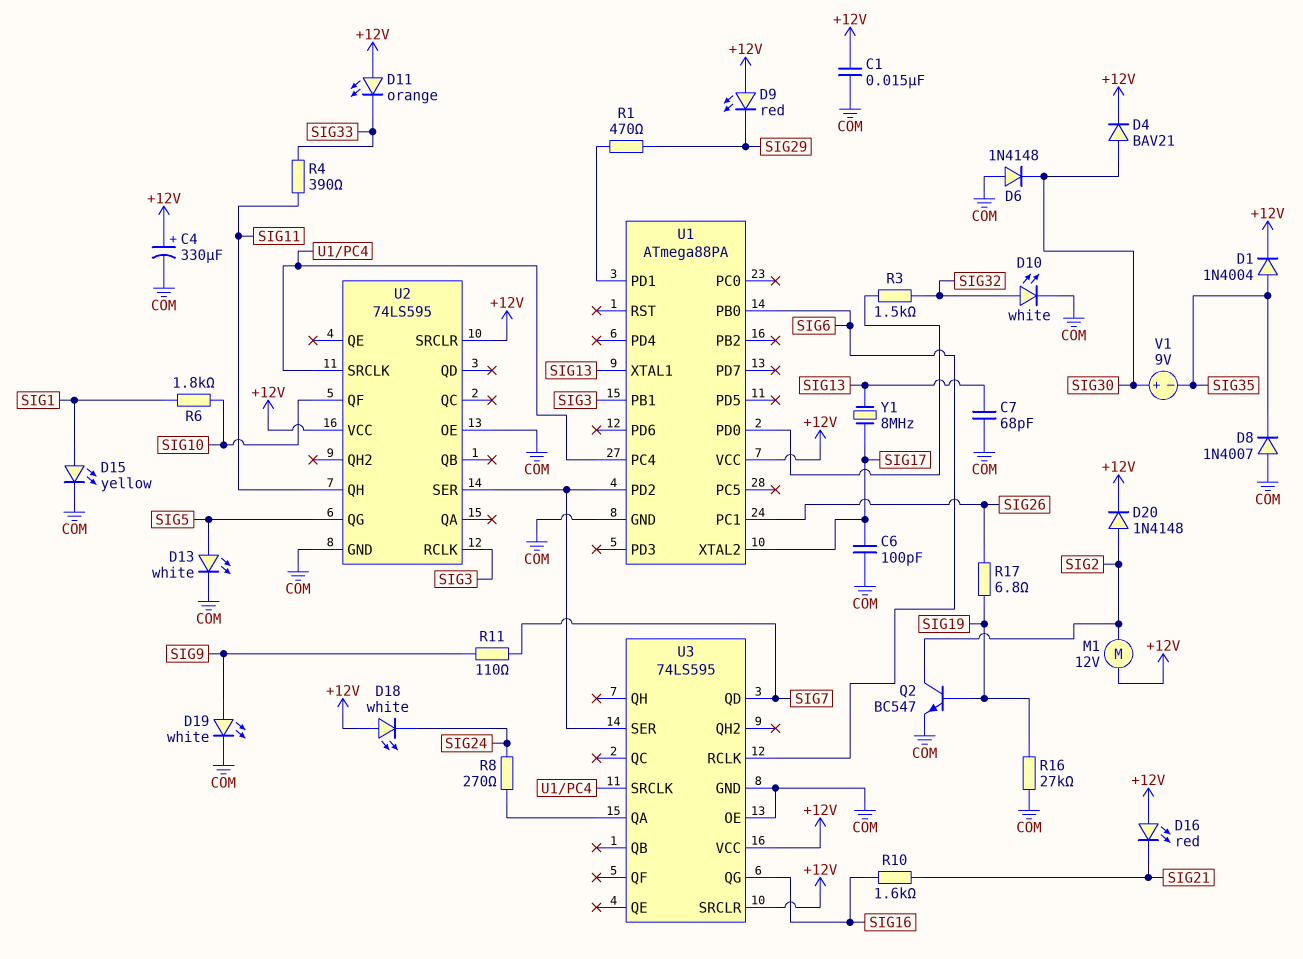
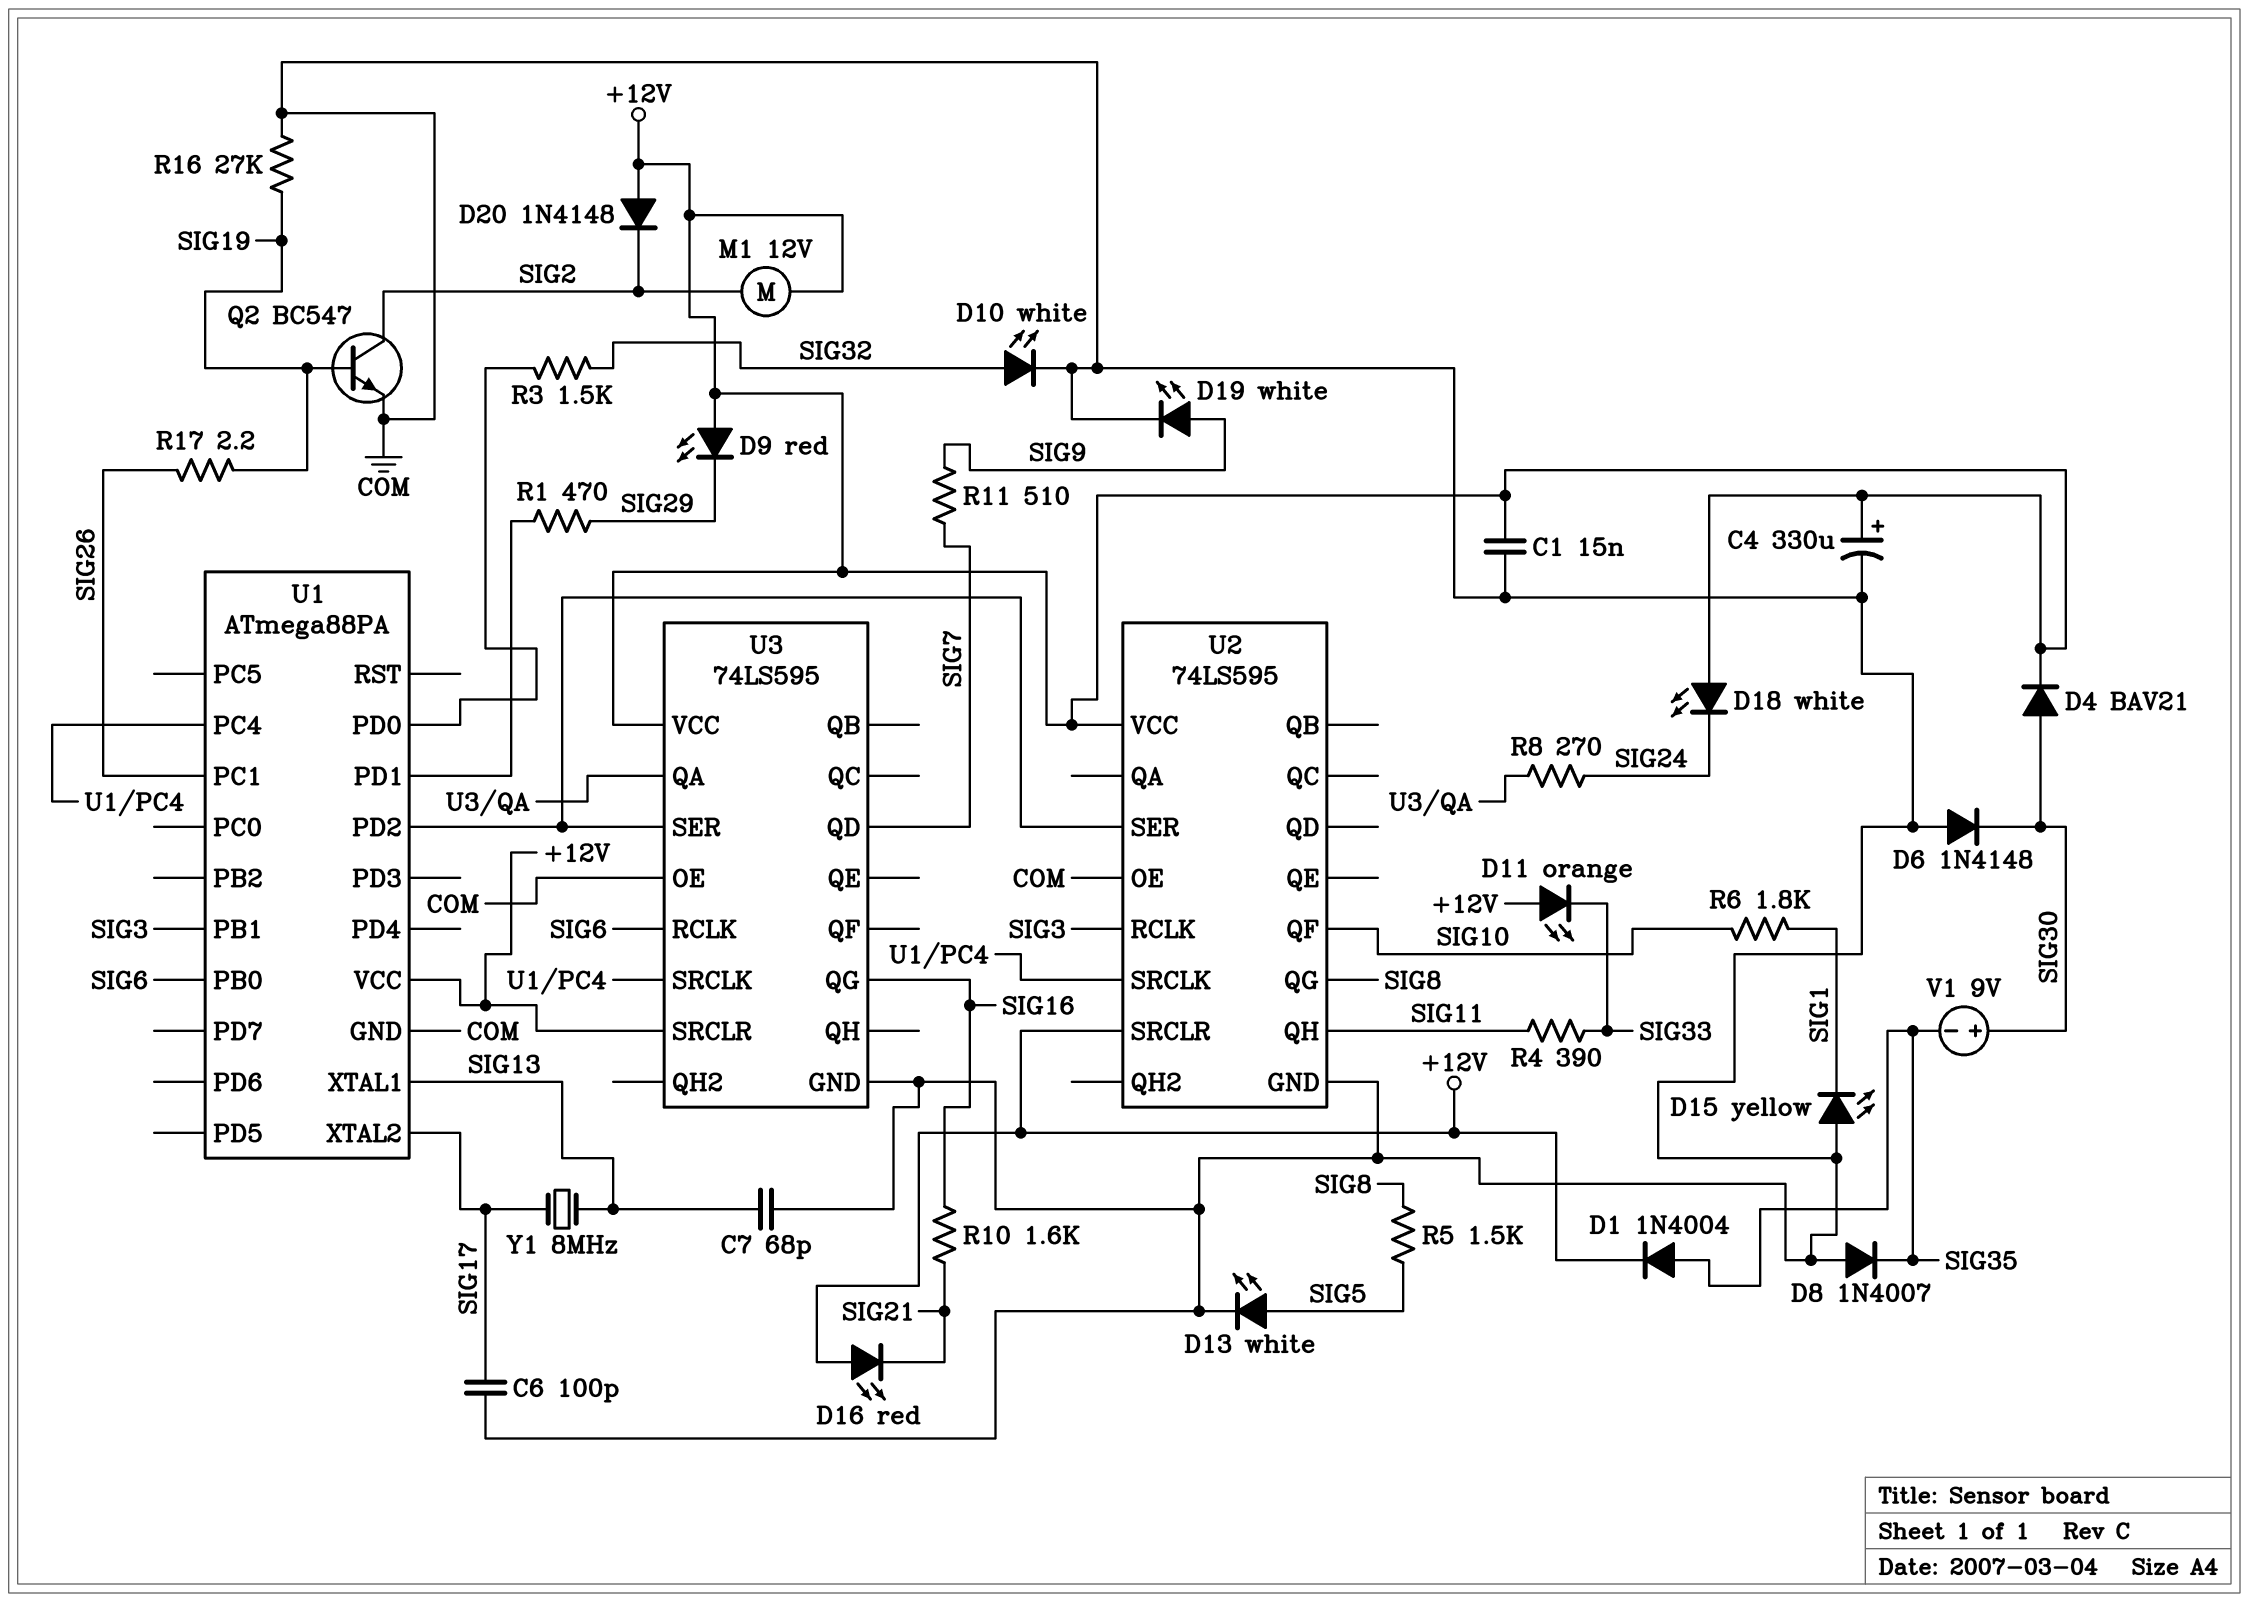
D15: LED yellow (A SIG1, K COM) -> LED yellow (A COM, K SIG1)
D20: diode 1N4148 (A SIG2, K +12V) -> diode 1N4148 (A +12V, K SIG2)
R5: none -> 1.5k (SIG5, SIG8)
R11: 110 (SIG7, SIG9) -> 510 (SIG7, SIG9)
R17: 6.8 (SIG19, SIG26) -> 2.2 (SIG19, SIG26)
U2 pin QG: SIG5 -> SIG8

